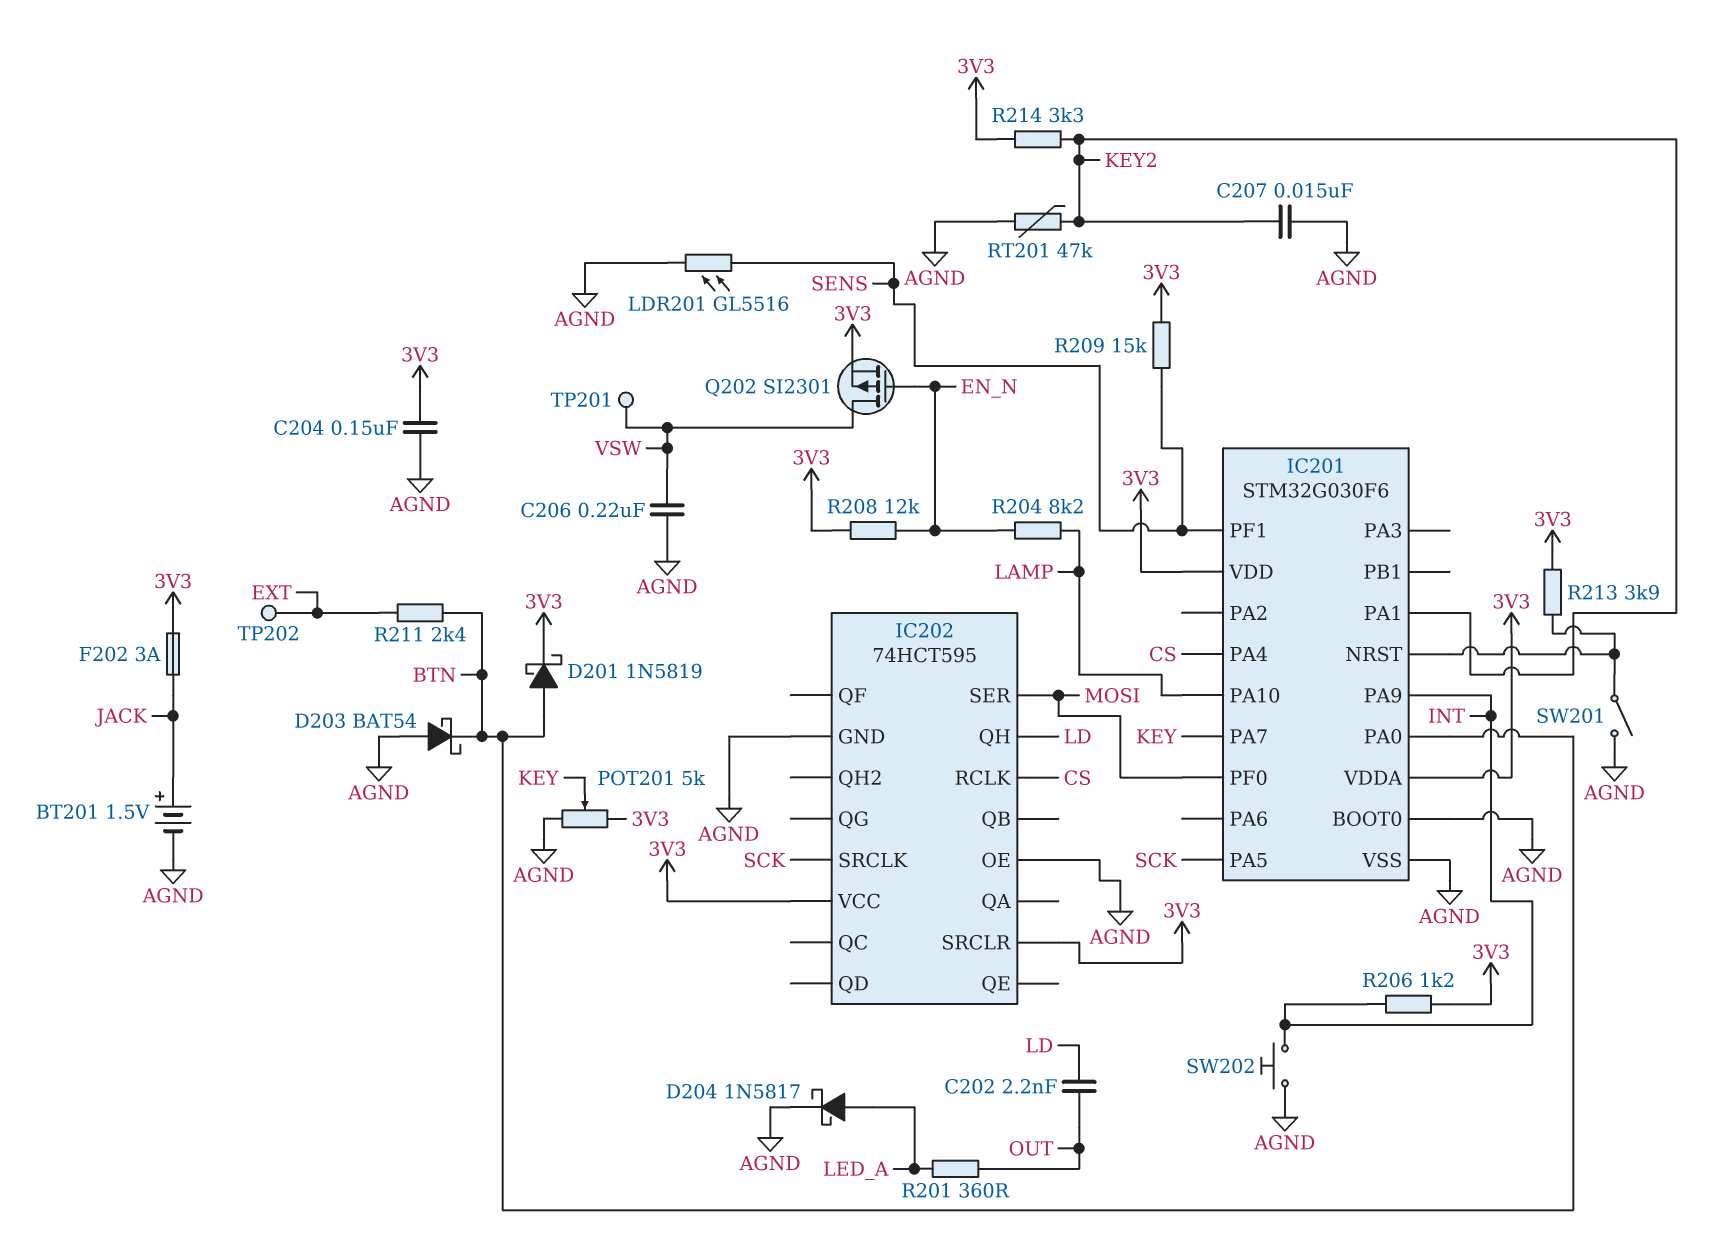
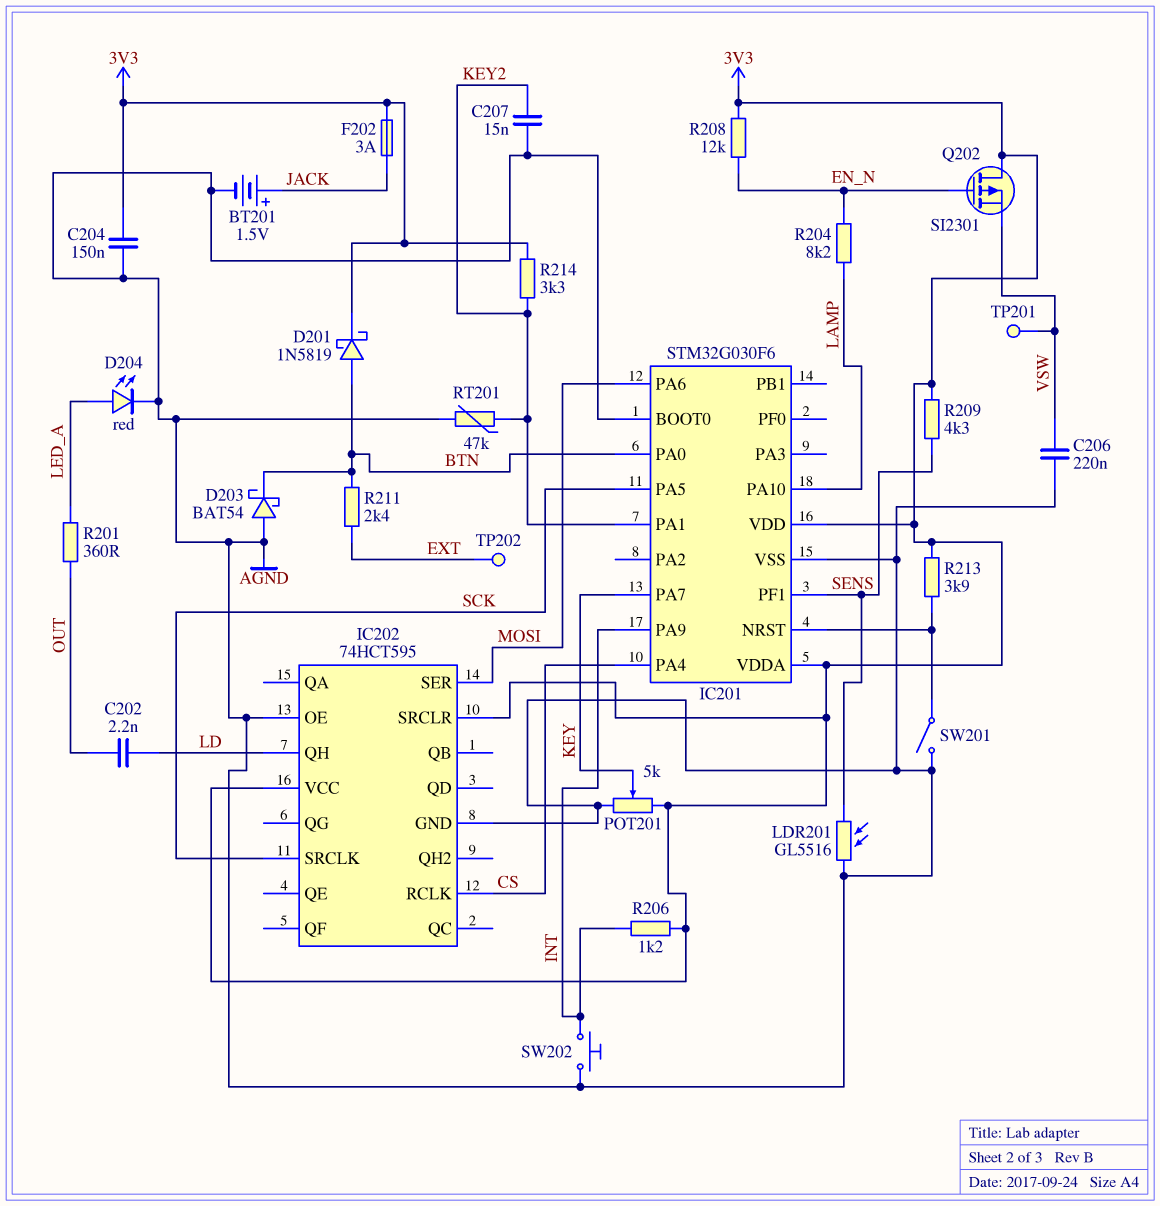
D204: schottky 1N5817 (A LED_A, K AGND) -> LED red (A LED_A, K AGND)
IC201 pin PA6: none -> MOSI
IC201 pin PF0: MOSI -> none
Q202: PMOS SI2301 (G EN_N, D VSW, S 3V3) -> PMOS SI2301 (G EN_N, D 3V3, S VSW)
R209: 15k (3V3, SENS) -> 4.3k (3V3, SENS)

